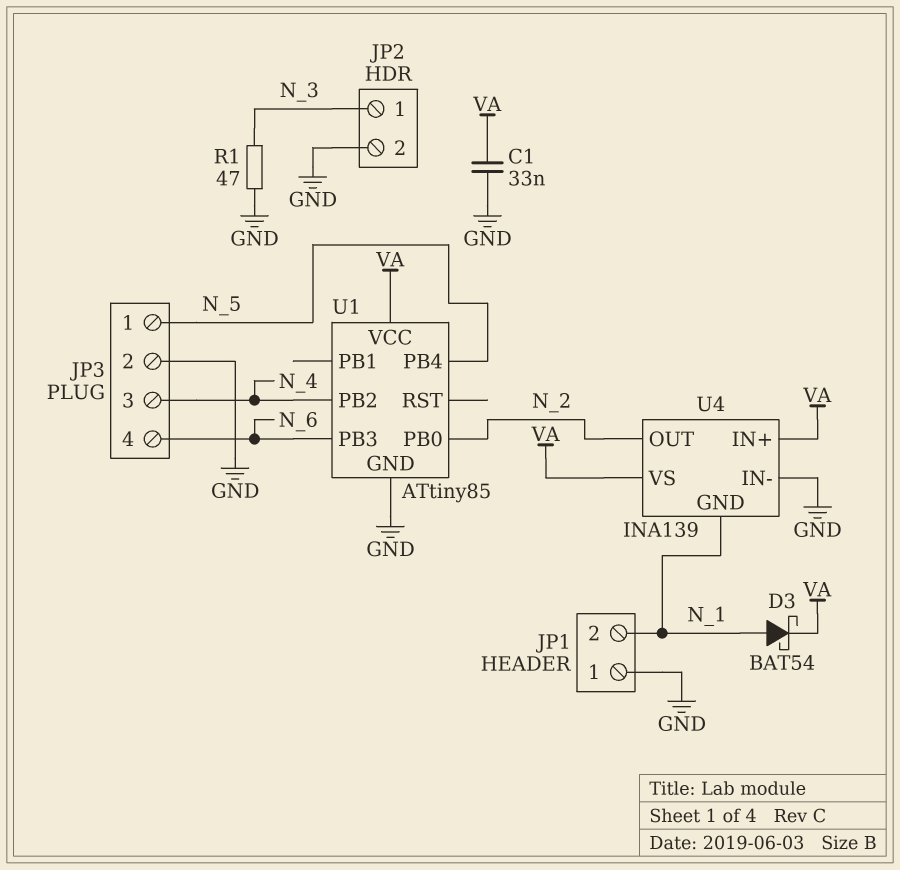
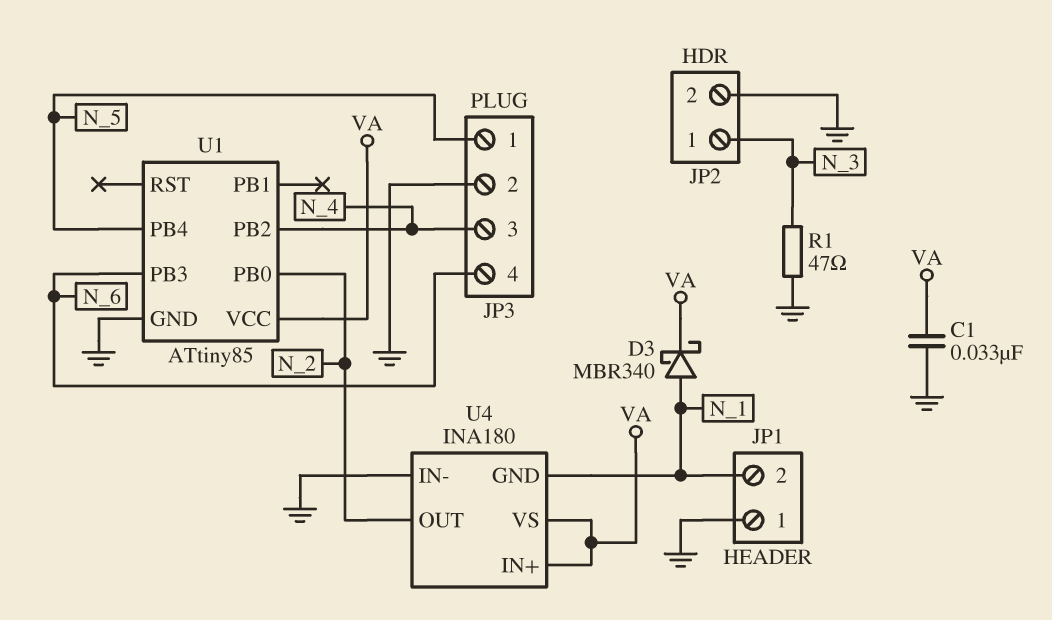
D3: schottky BAT54 (A N_1, K VA) -> schottky MBR340 (A N_1, K VA)
U4: INA139 -> INA180

